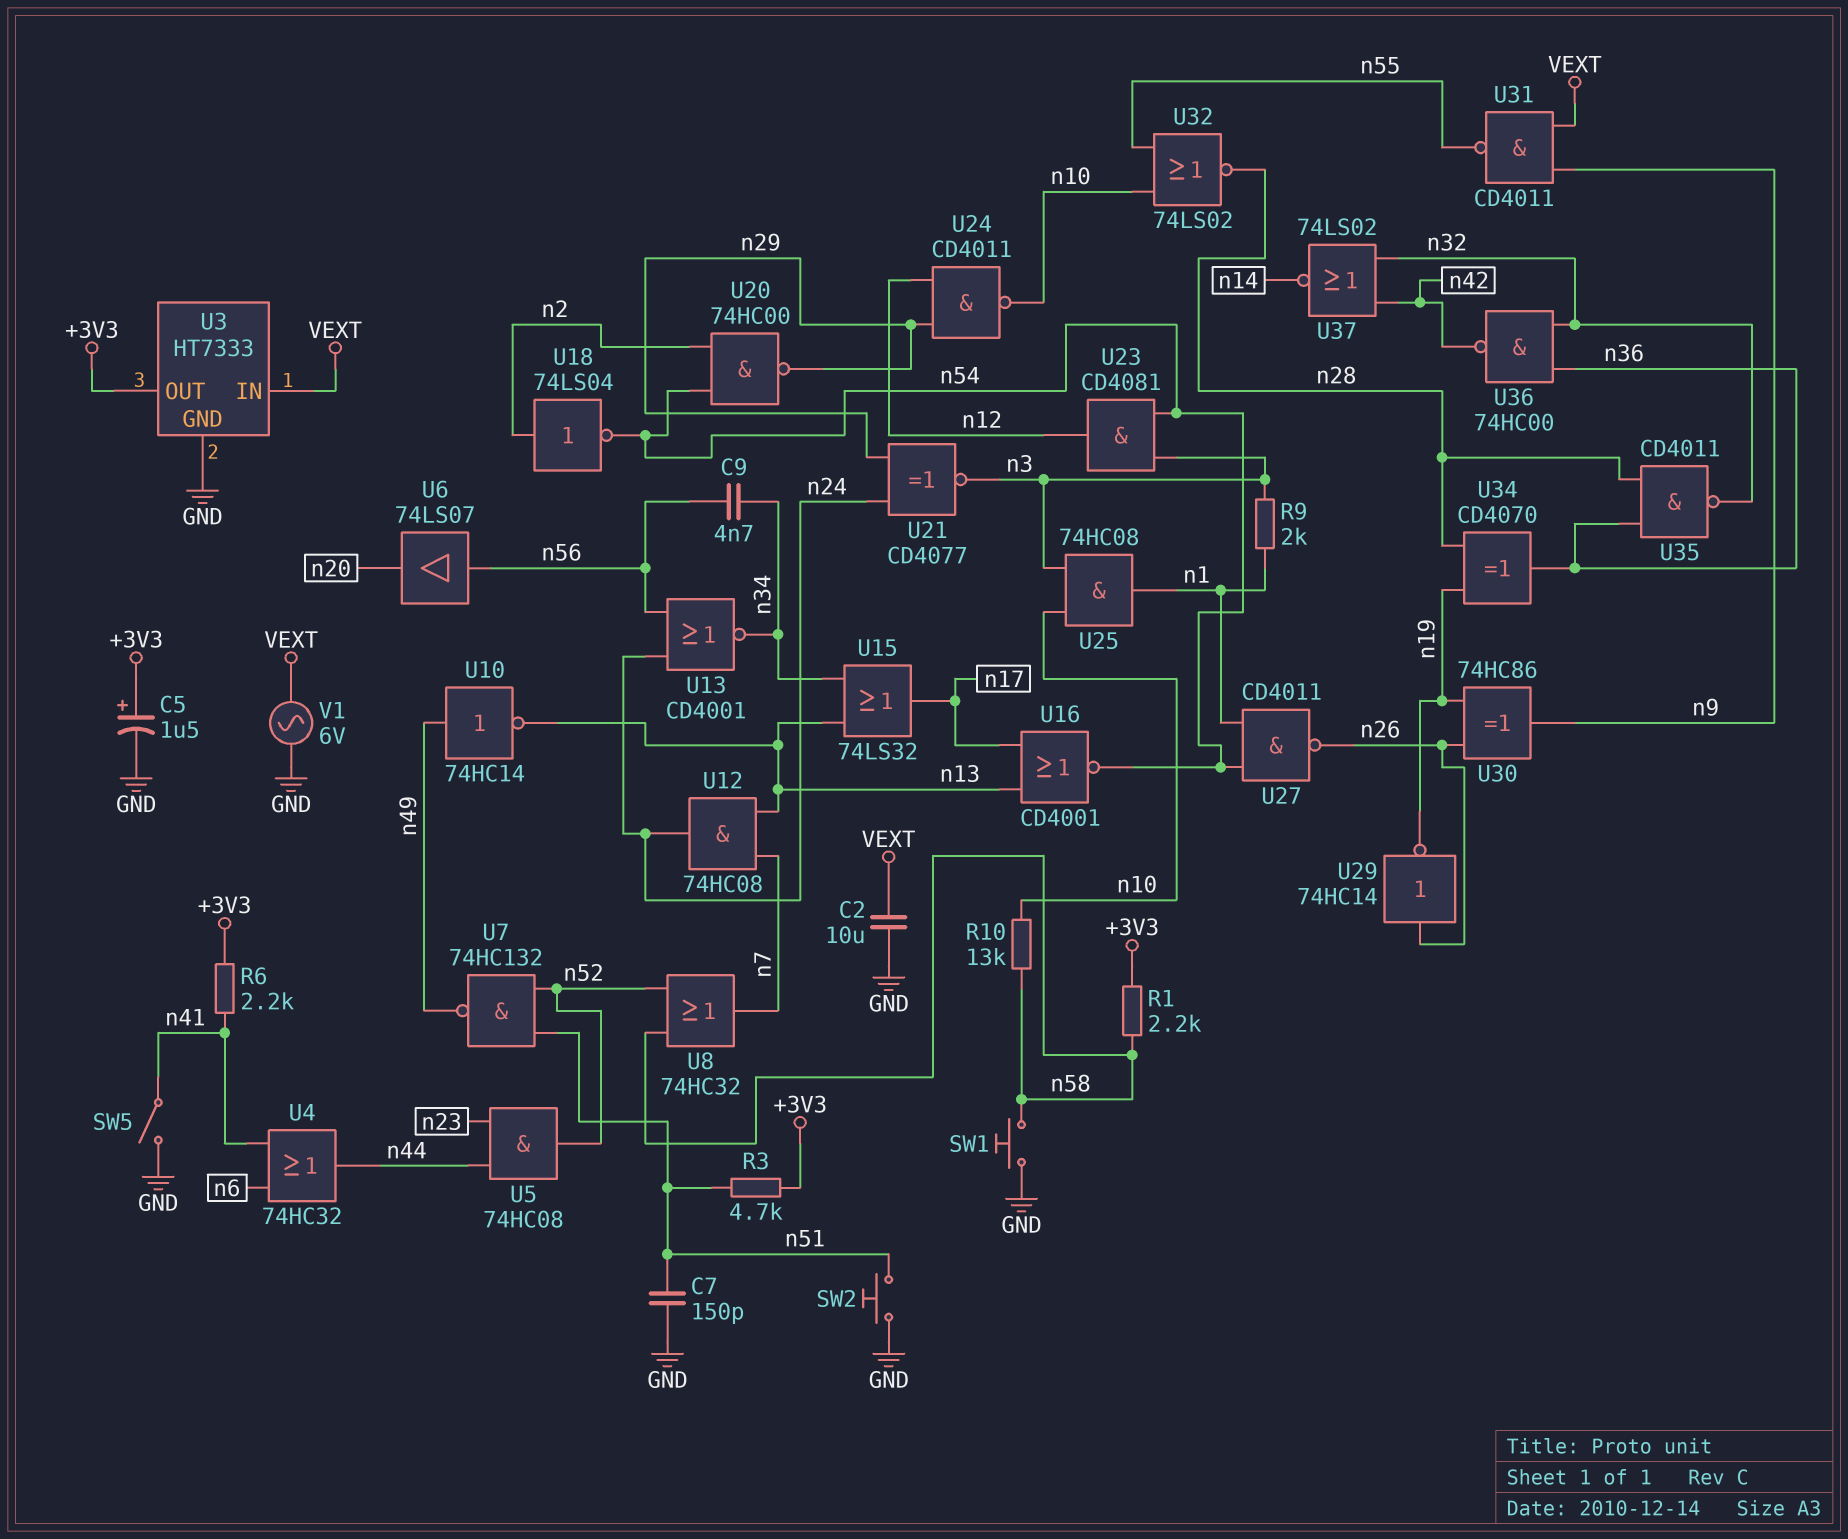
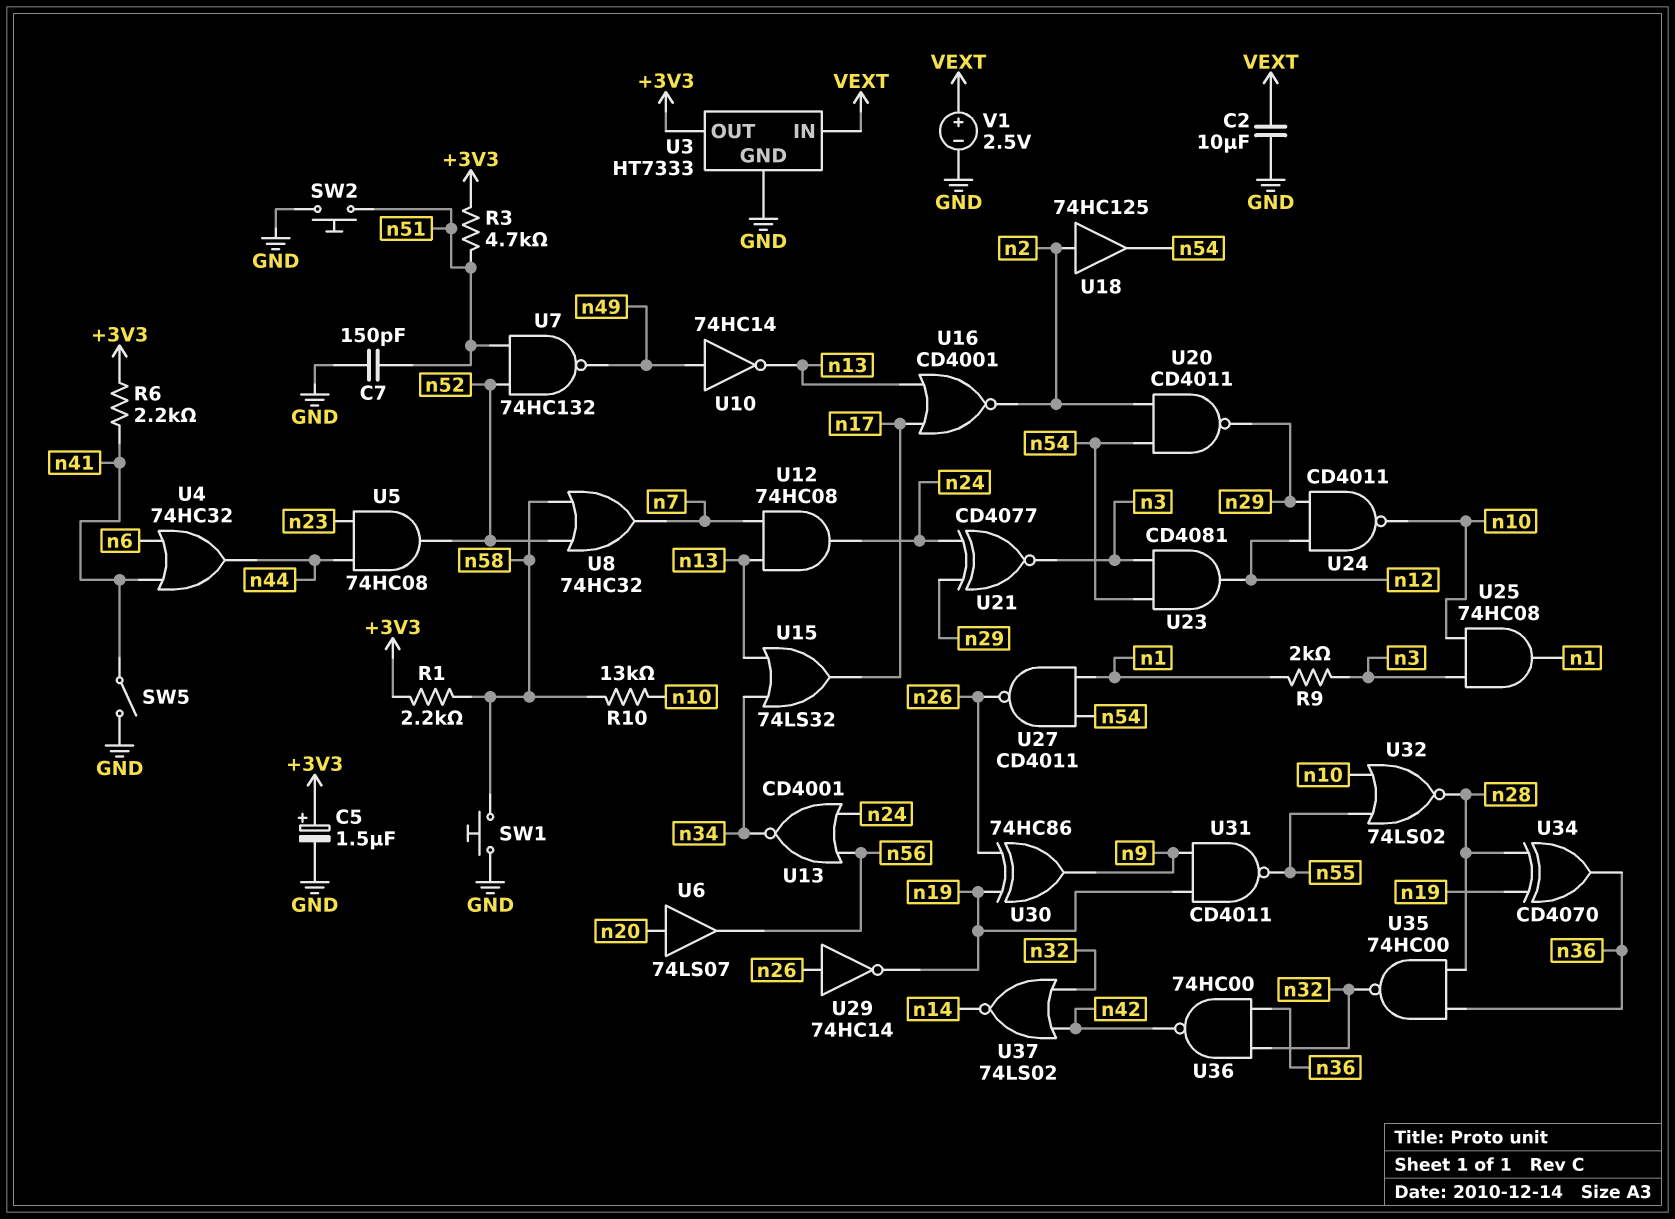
C9: 4.7nF (n34, n56) -> none
U6: buffer 74LS07 (in n56, out n20) -> buffer 74LS07 (in n20, out n56)
U16: NOR CD4001 (in n13, in n17, out n54) -> NOR CD4001 (in n13, in n17, out n2)
U18: NOT 74LS04 (in n2, out n54) -> buffer 74HC125 (in n2, out n54)
U20: NAND 74HC00 (in n2, in n54, out n29) -> NAND CD4011 (in n2, in n54, out n29)
U31: NAND CD4011 (in VEXT, in n9, out n55) -> NAND CD4011 (in n9, in n19, out n55)
U35: NAND CD4011 (in n28, in n36, out n32) -> NAND 74HC00 (in n28, in n36, out n32)
V1: AC 6V (GND, VEXT) -> 2.5V (plus VEXT, minus GND)

